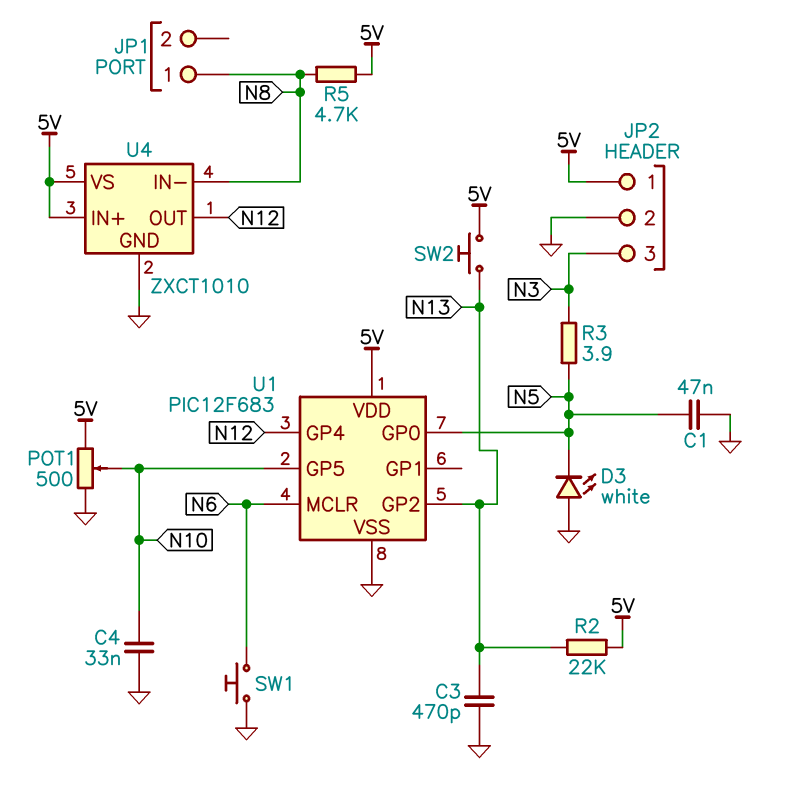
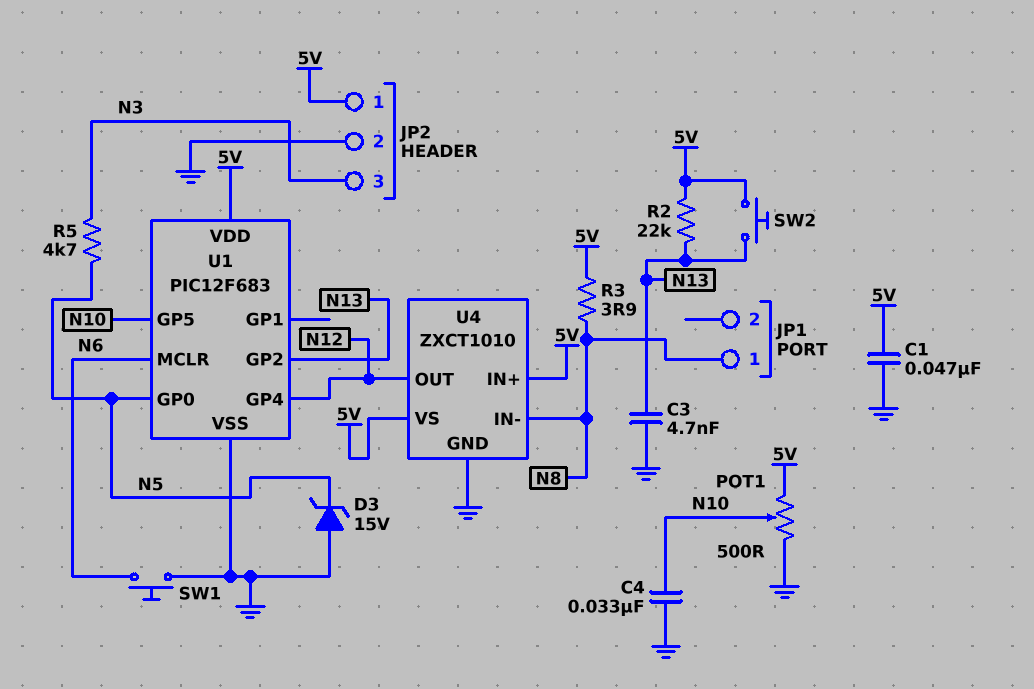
C1: 47nF (GND, N5) -> 47nF (5V, GND)
C3: 470pF (GND, N13) -> 4.7nF (GND, N13)
D3: LED white (A GND, K N5) -> zener 15V (A GND, K N5)
R3: 3.9 (N3, N5) -> 3.9 (5V, N8)
R5: 4.7k (5V, N8) -> 4.7k (N3, N5)

